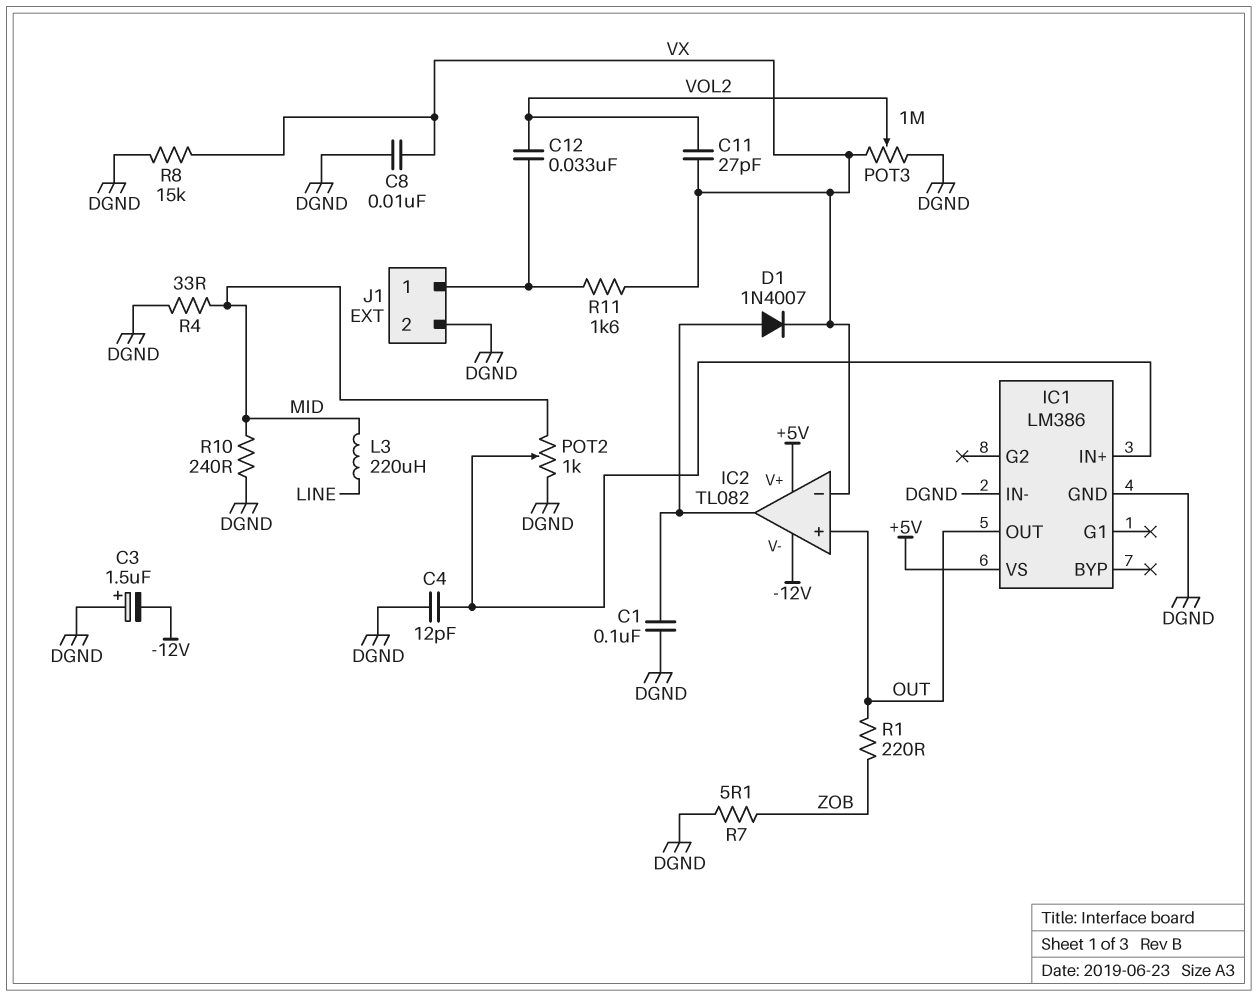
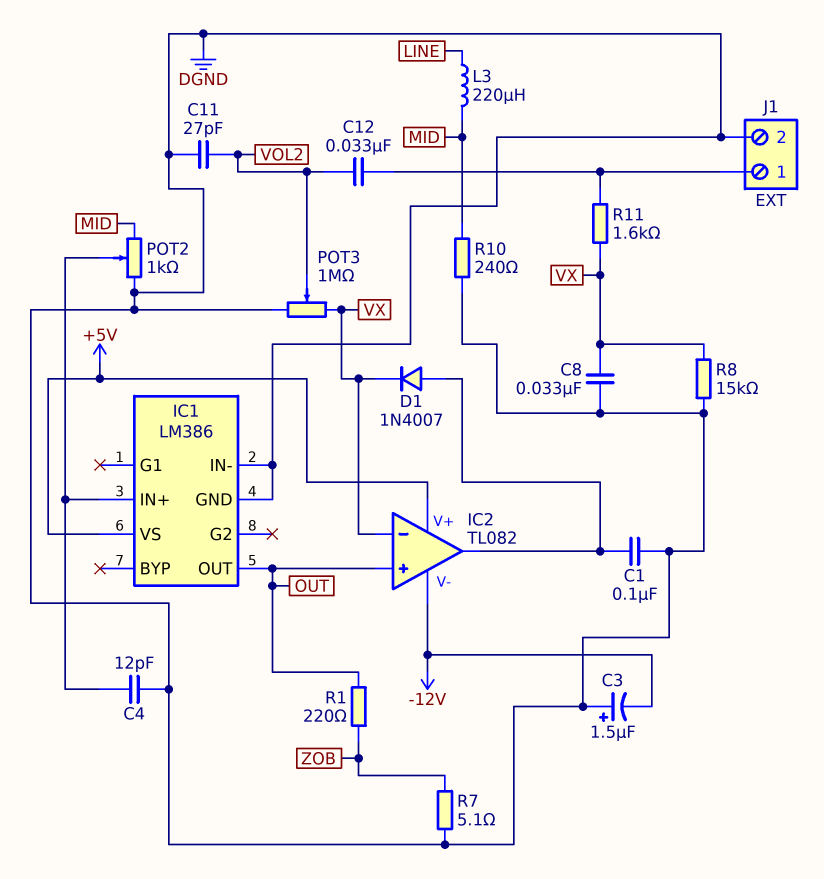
C8: 10nF (DGND, VX) -> 33nF (DGND, VX)
C11: 27pF (VOL2, VX) -> 27pF (DGND, VOL2)
R4: 33 (DGND, MID) -> none

